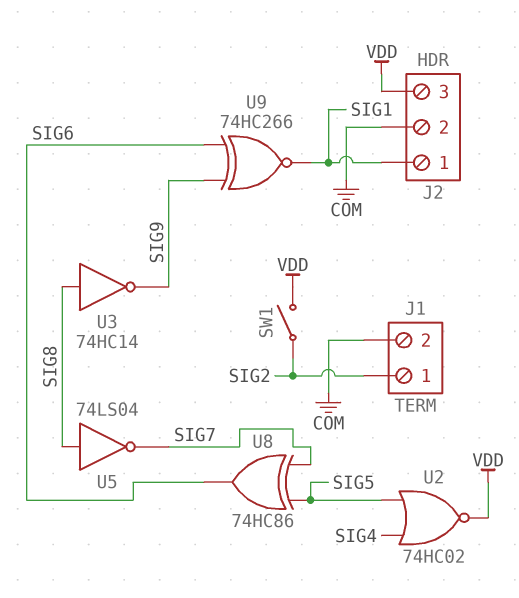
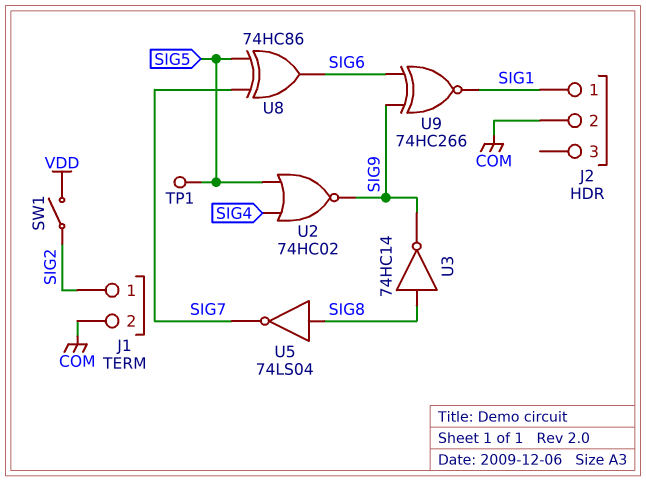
J2 pin 3: VDD -> none
TP1: none -> test point (SIG5)
U2: NOR 74HC02 (in SIG4, in SIG5, out VDD) -> NOR 74HC02 (in SIG4, in SIG5, out SIG9)

